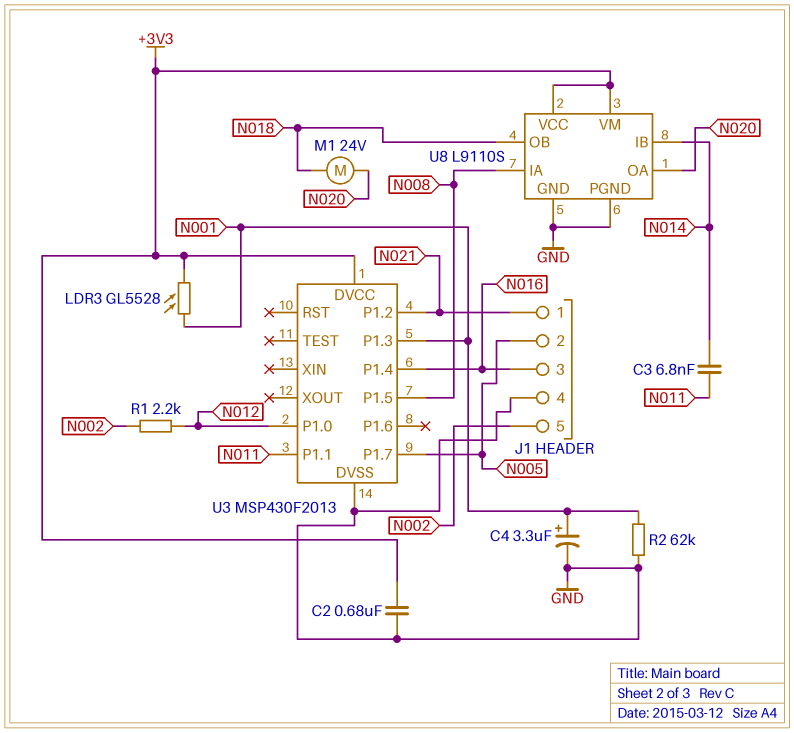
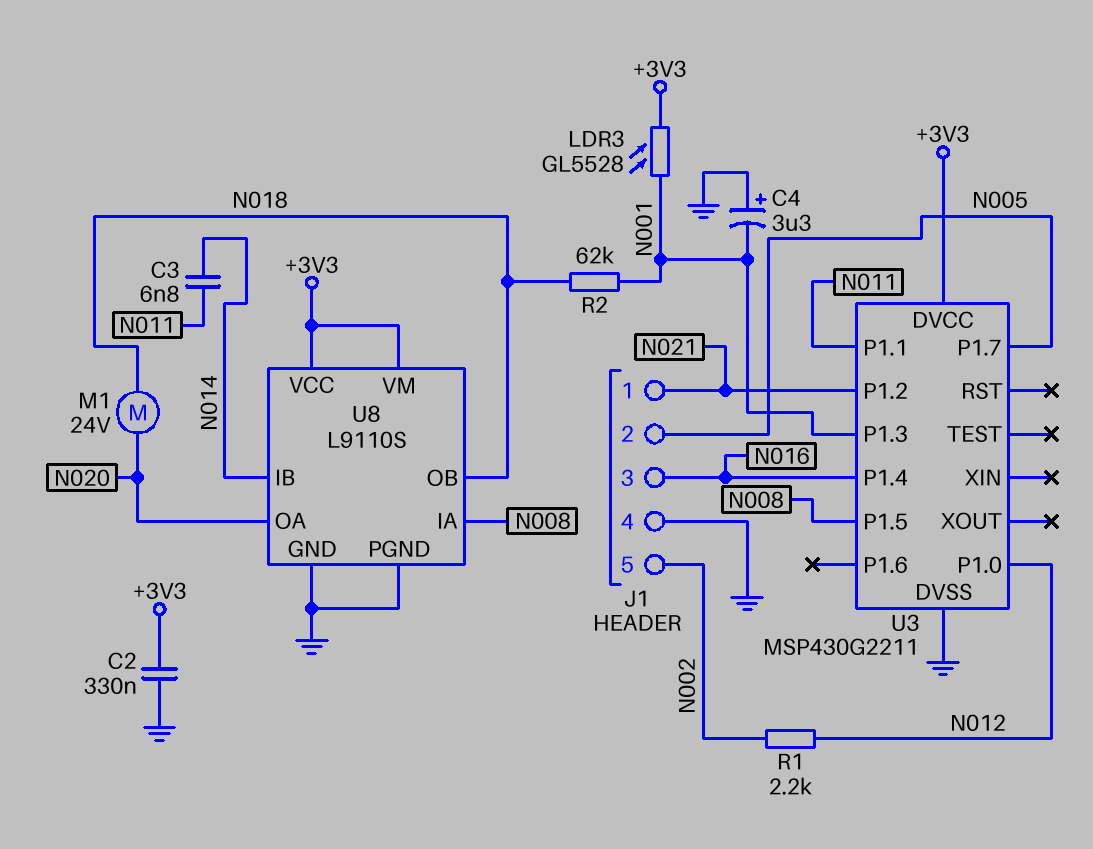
C2: 680nF (+3V3, GND) -> 330nF (+3V3, GND)
C4: 3.3uF (plus N001, minus GND) -> 3.3uF (plus GND, minus N001)
R2: 62k (GND, N001) -> 62k (N001, N018)
U3: MSP430F2013 -> MSP430G2211

